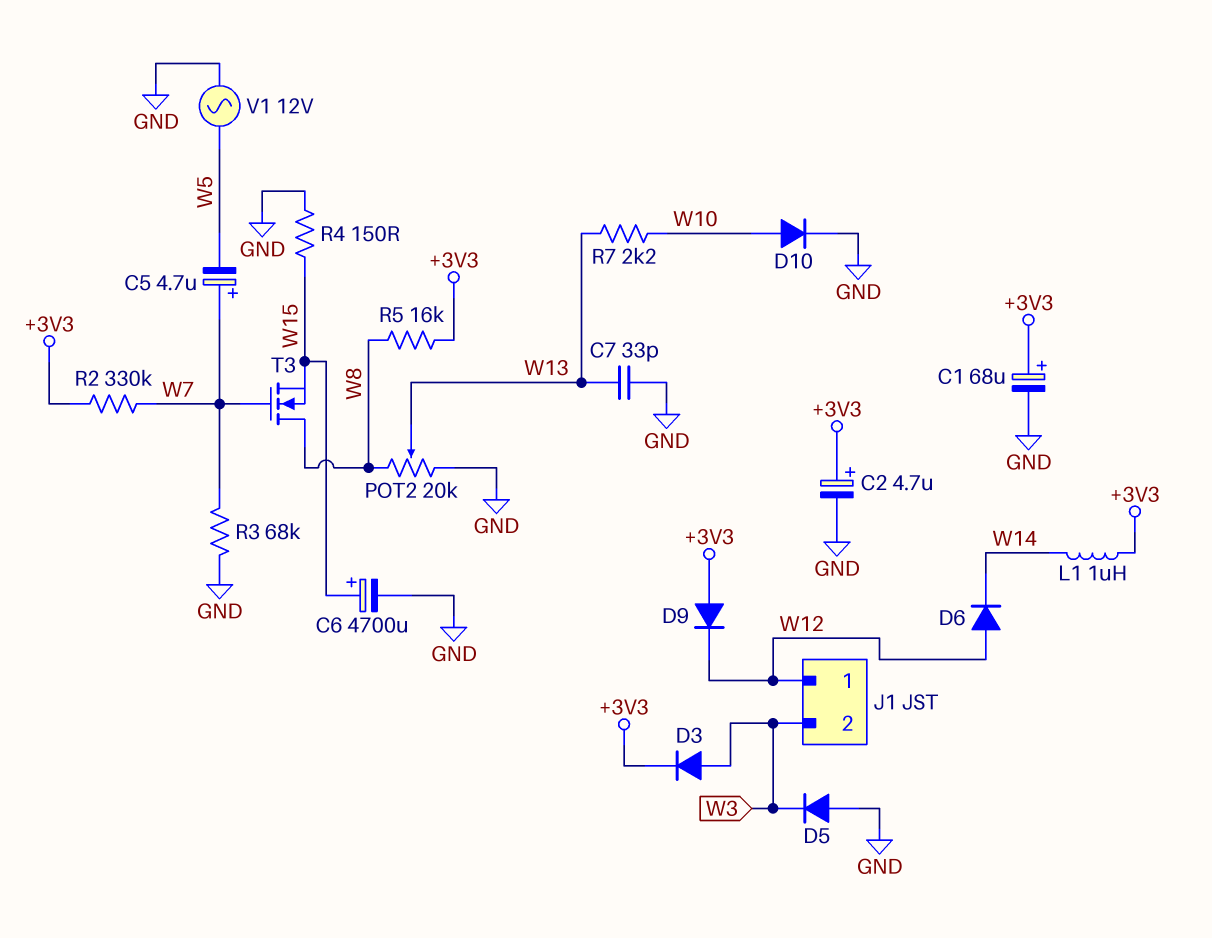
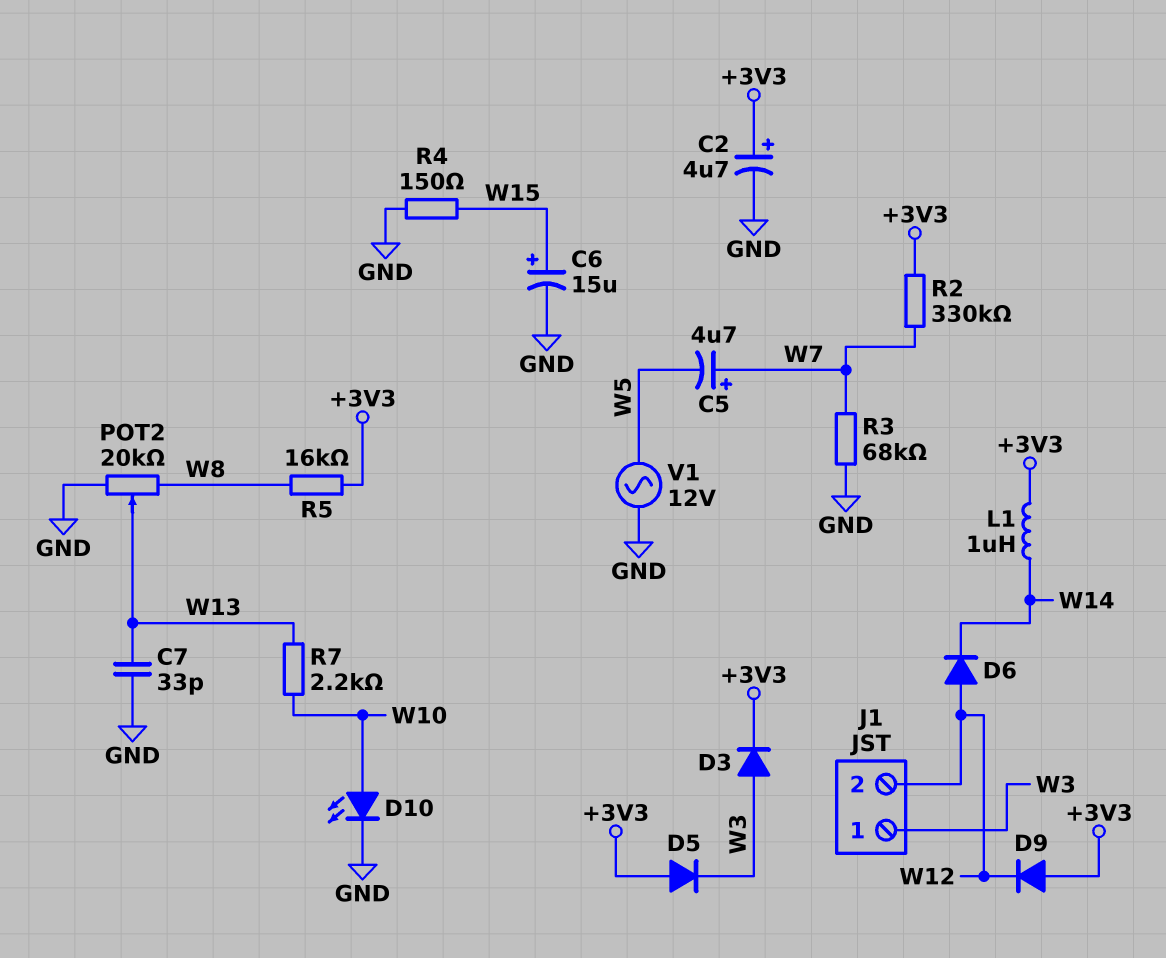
C1: 68uF (plus +3V3, minus GND) -> none
C6: 4700uF (plus W15, minus GND) -> 15uF (plus W15, minus GND)
D5: diode (A GND, K W3) -> diode (A +3V3, K W3)
D10: diode (A W10, K GND) -> LED (A W10, K GND)
J1 pin 1: W12 -> W3
J1 pin 2: W3 -> W12
T3: NMOS (G W7, D W8, S W15) -> none

